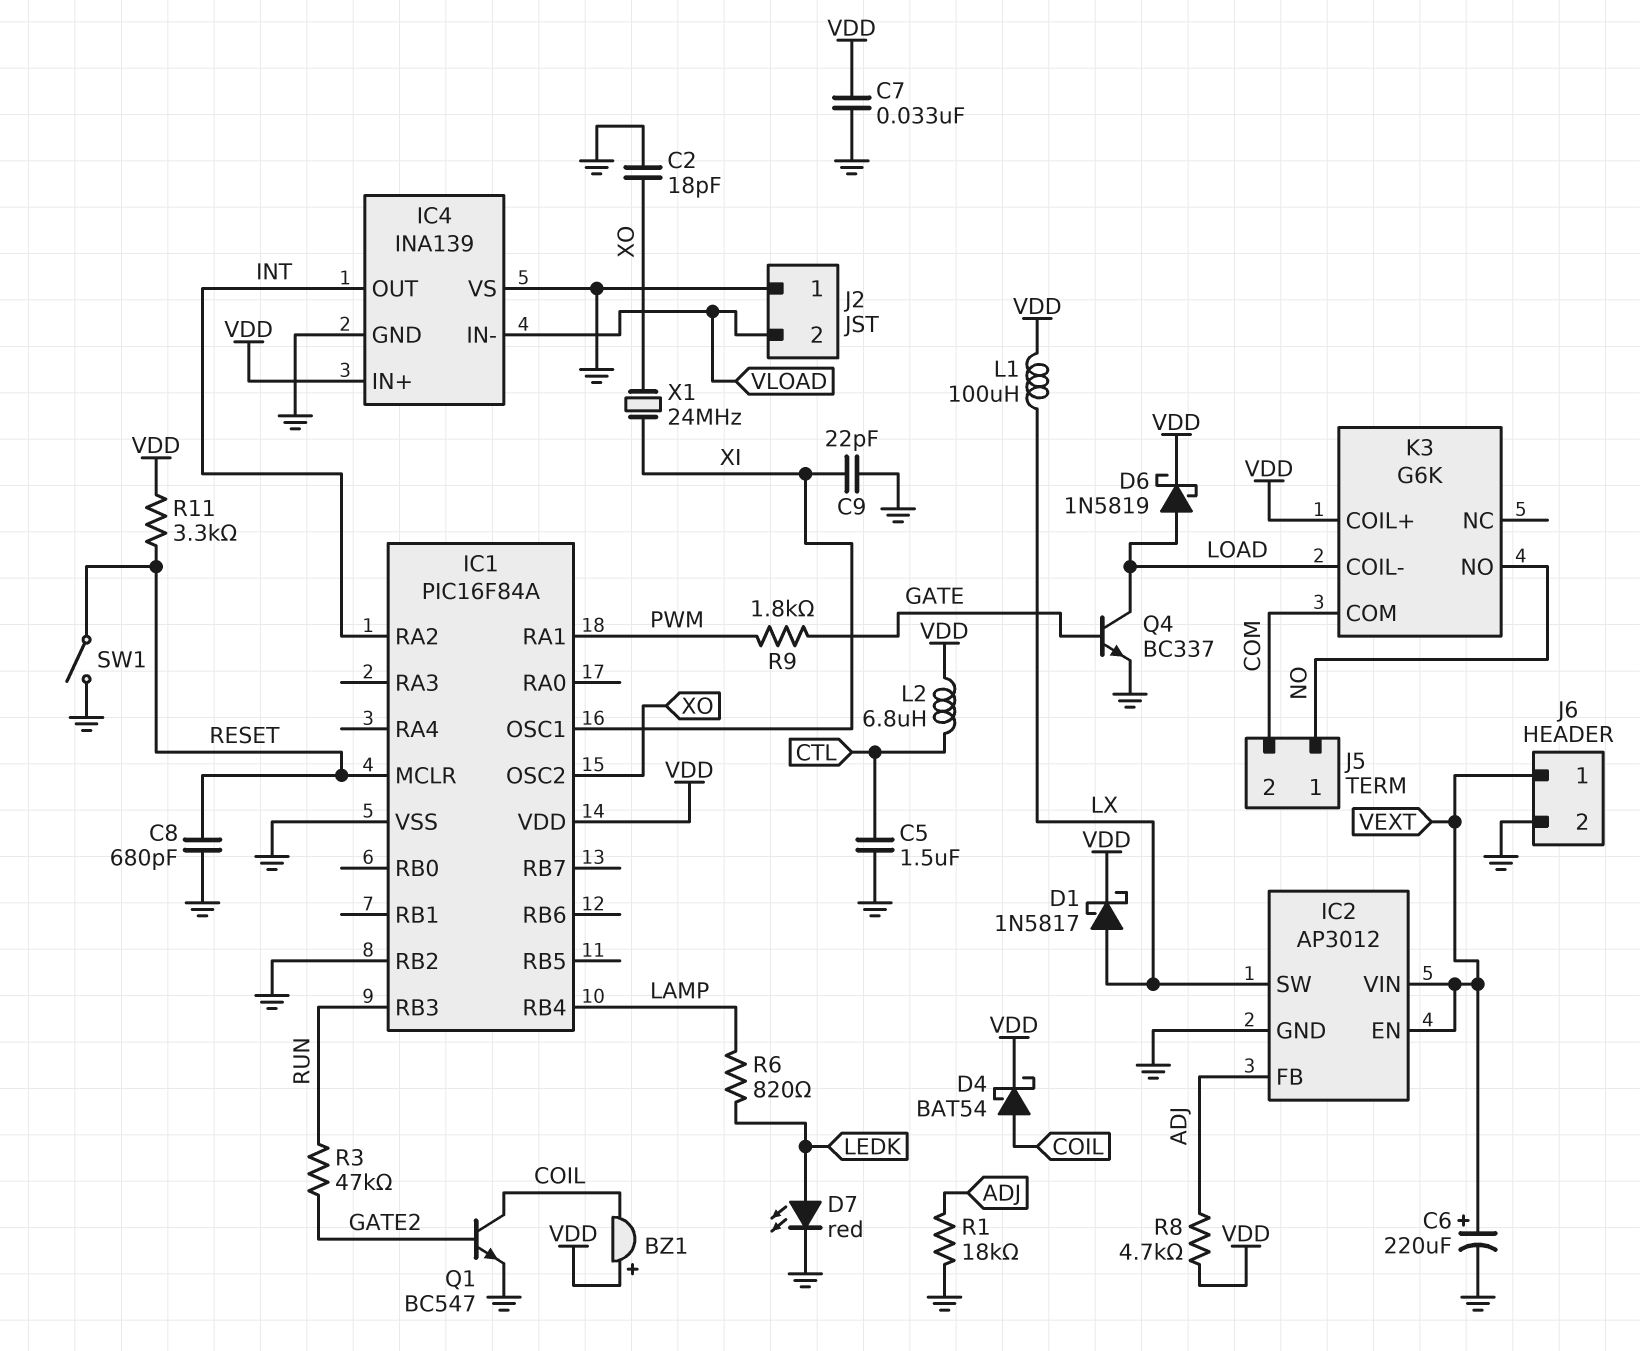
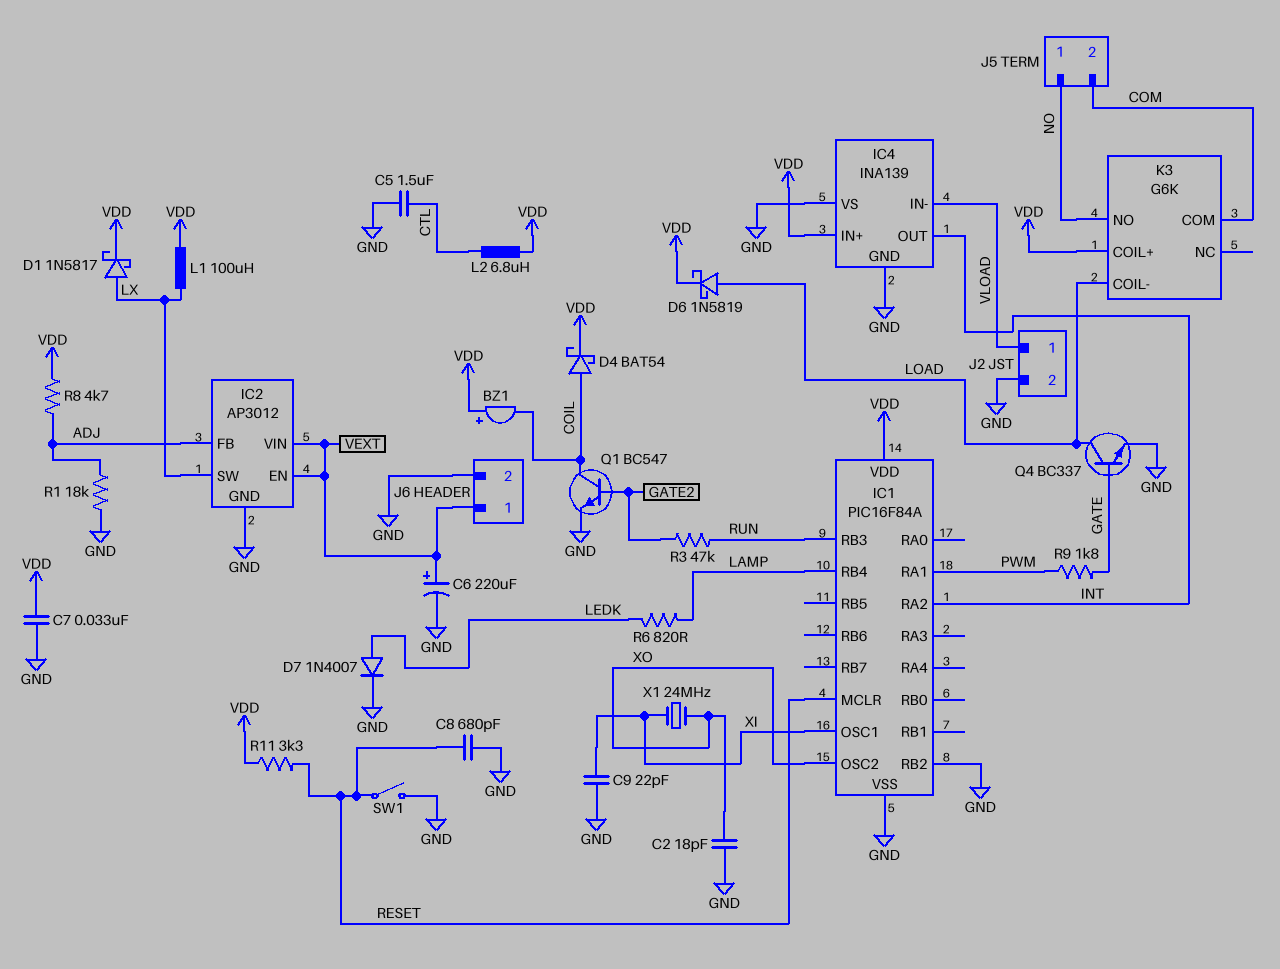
D7: LED red (A LEDK, K GND) -> diode 1N4007 (A LEDK, K GND)
J2 pin 1: GND -> VLOAD
J2 pin 2: VLOAD -> GND

